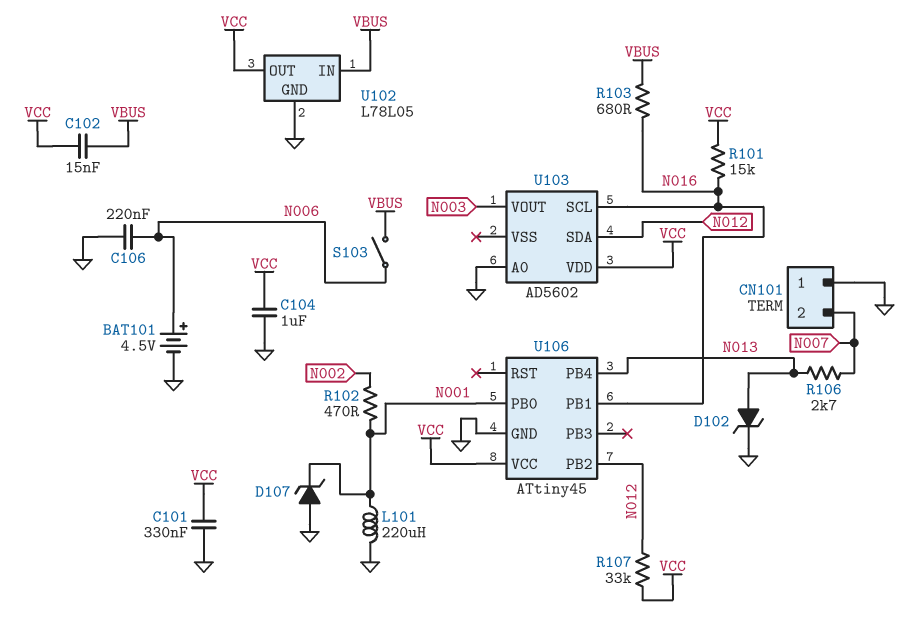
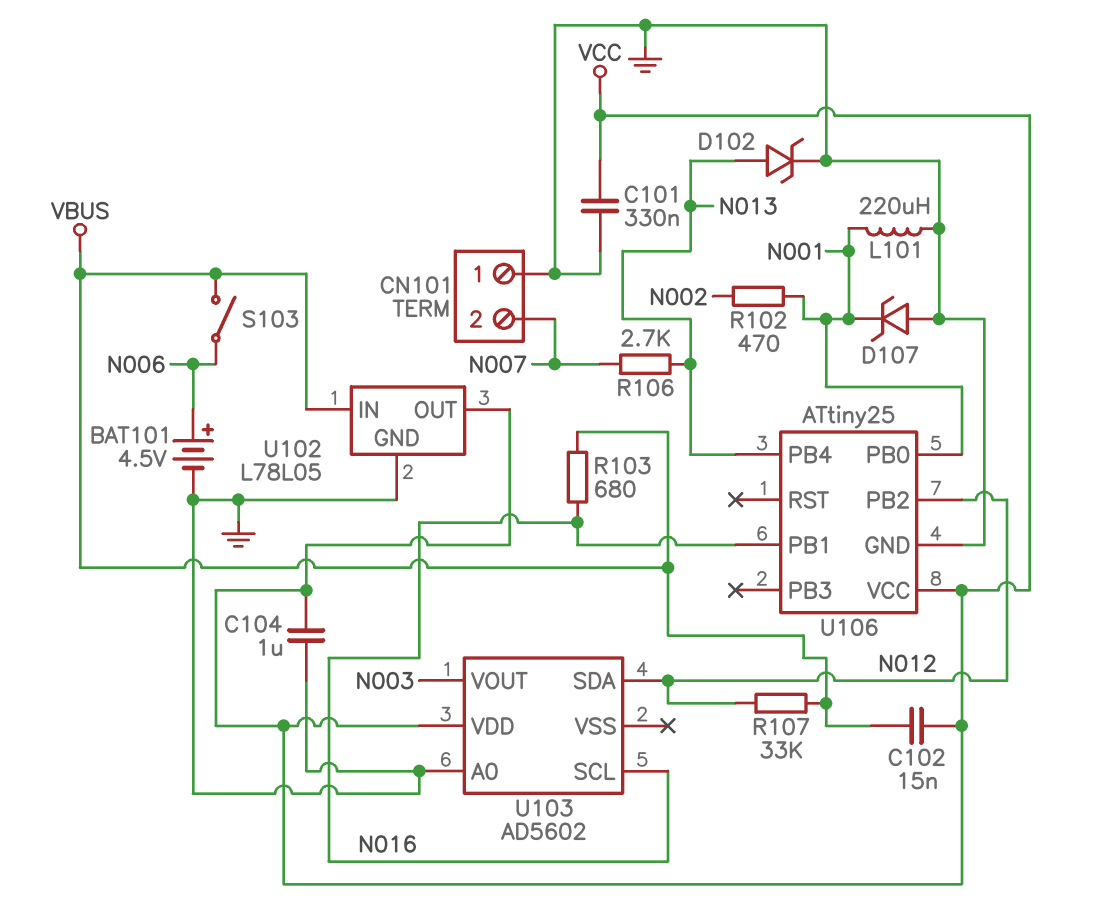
C106: 220nF (GND, N006) -> none
R101: 15k (N016, VCC) -> none
R107: 33k (N012, VCC) -> 33k (N012, VBUS)
U106: ATtiny45 -> ATtiny25

